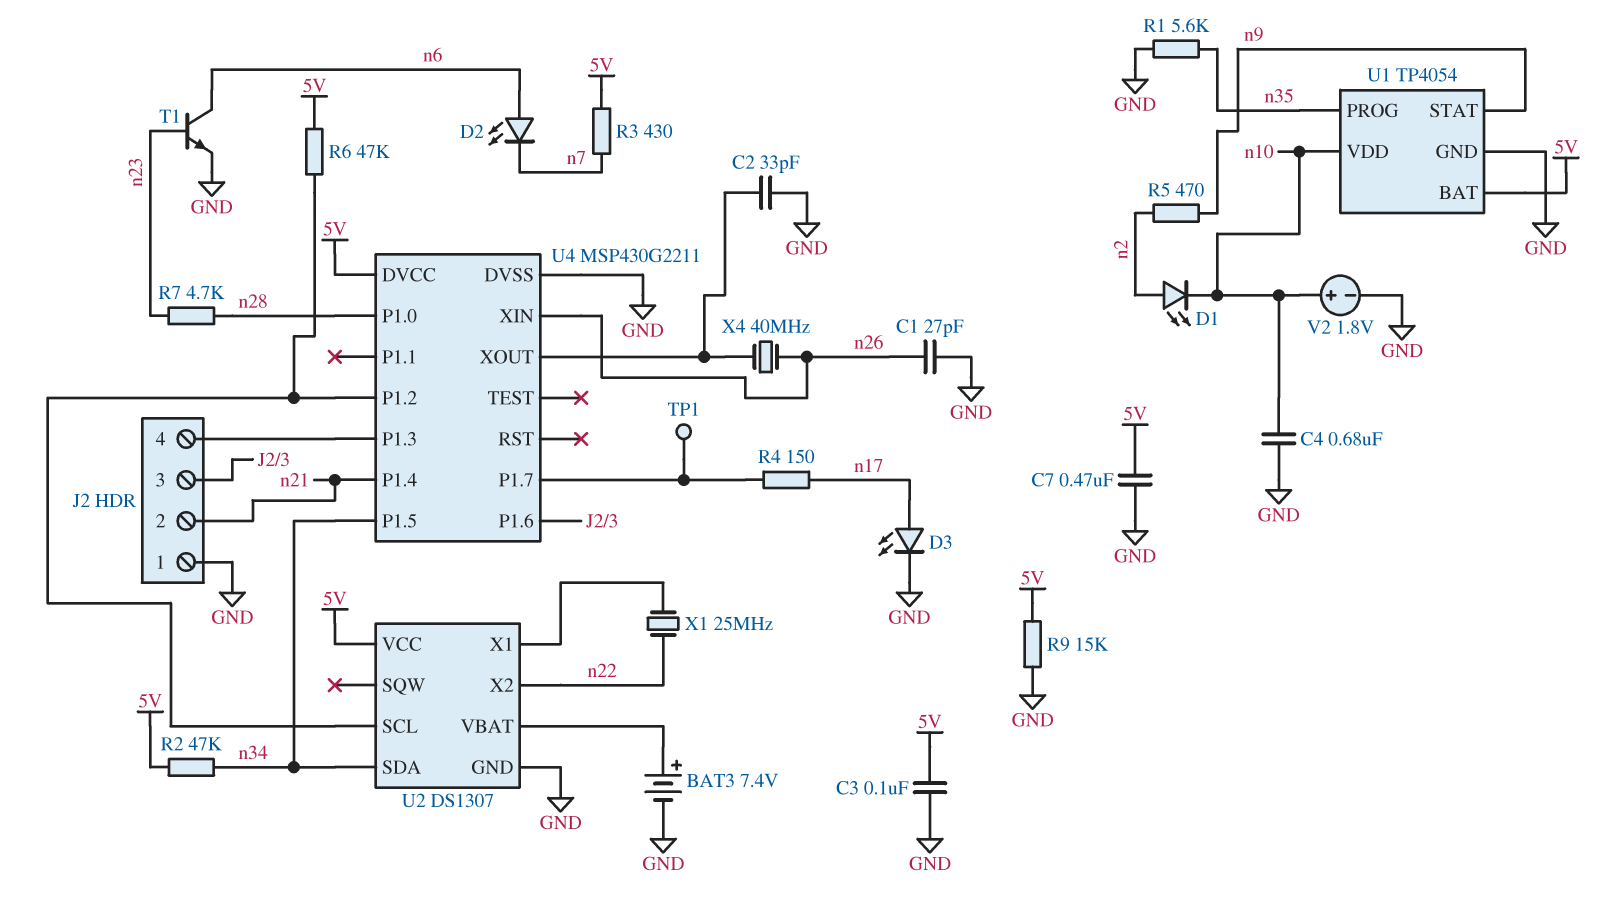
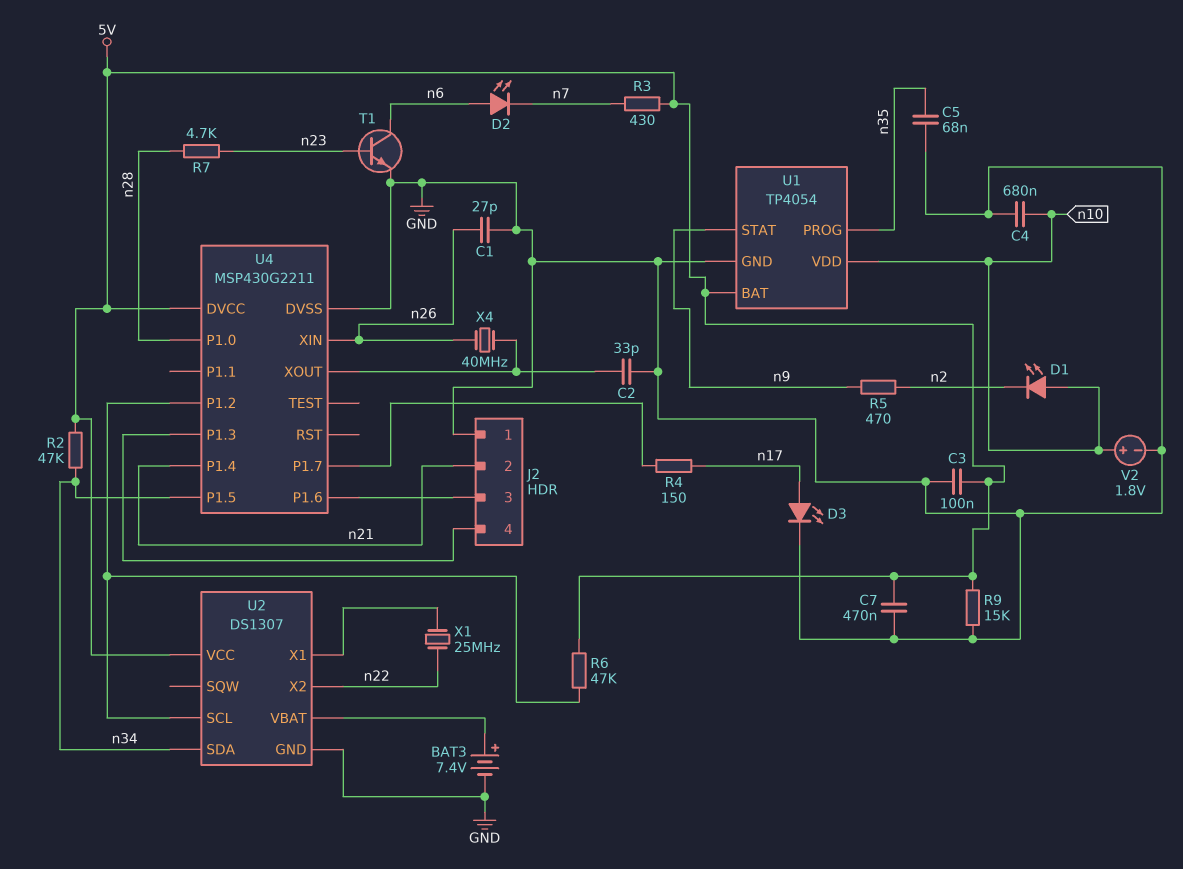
C5: none -> 68nF (GND, n35)
D1: LED (A n2, K n10) -> LED (A n10, K n2)
R1: 5.6k (GND, n35) -> none
TP1: test point (U4/P1.7) -> none

